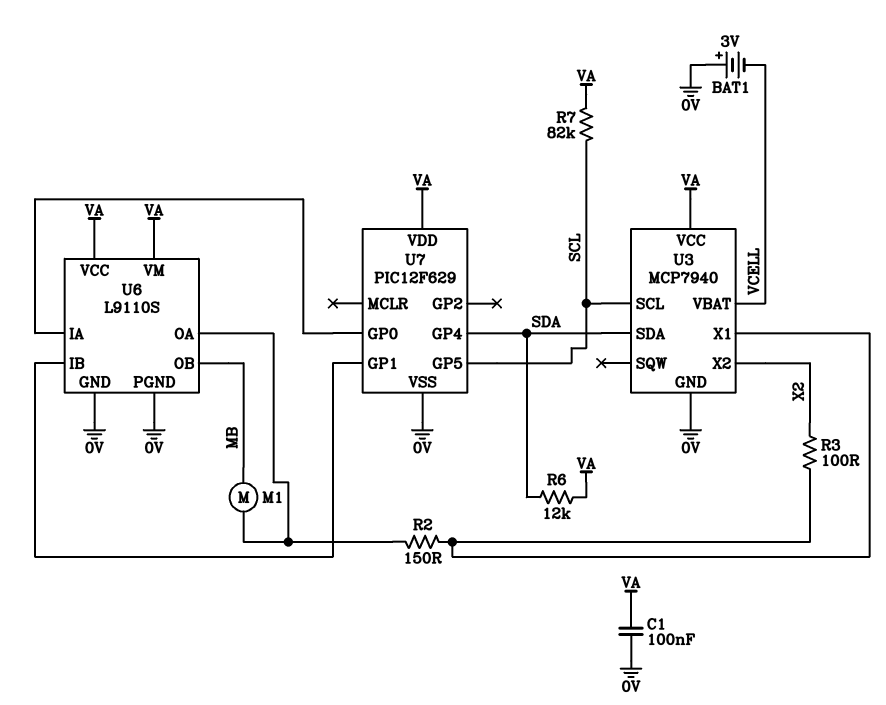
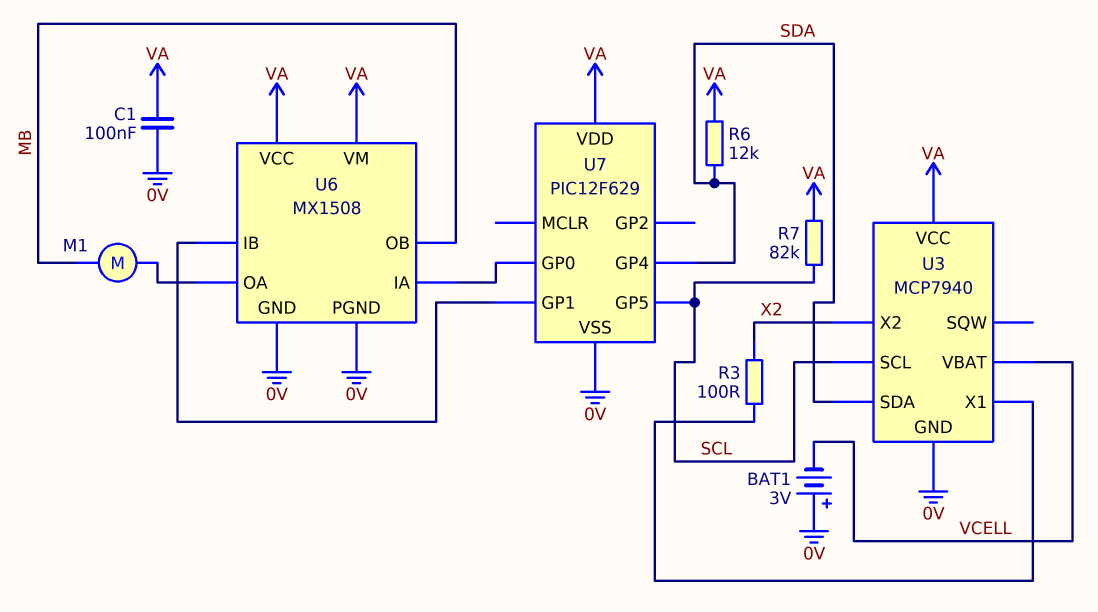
R2: 150 (U3/X1, U6/OA) -> none
U6: L9110S -> MX1508

